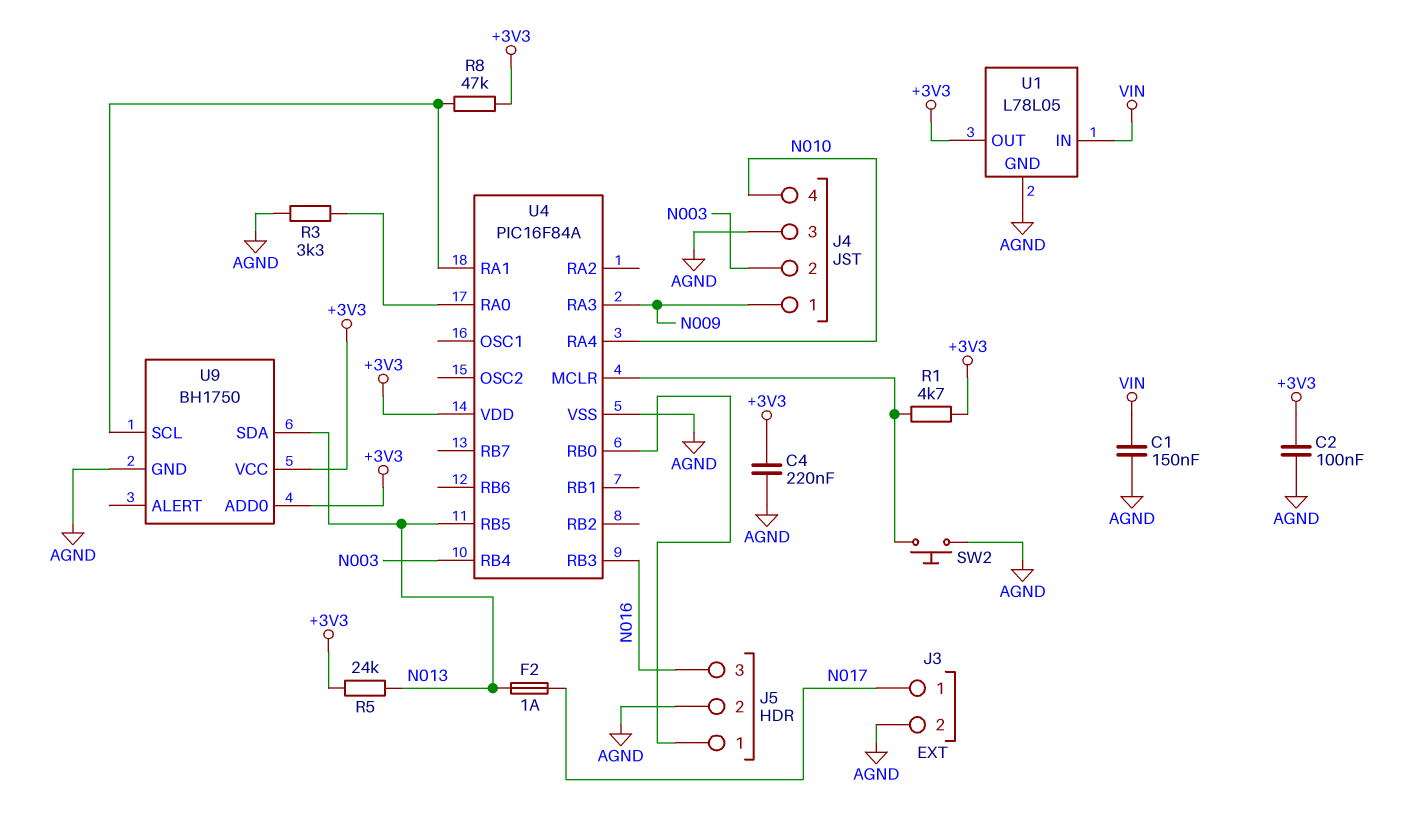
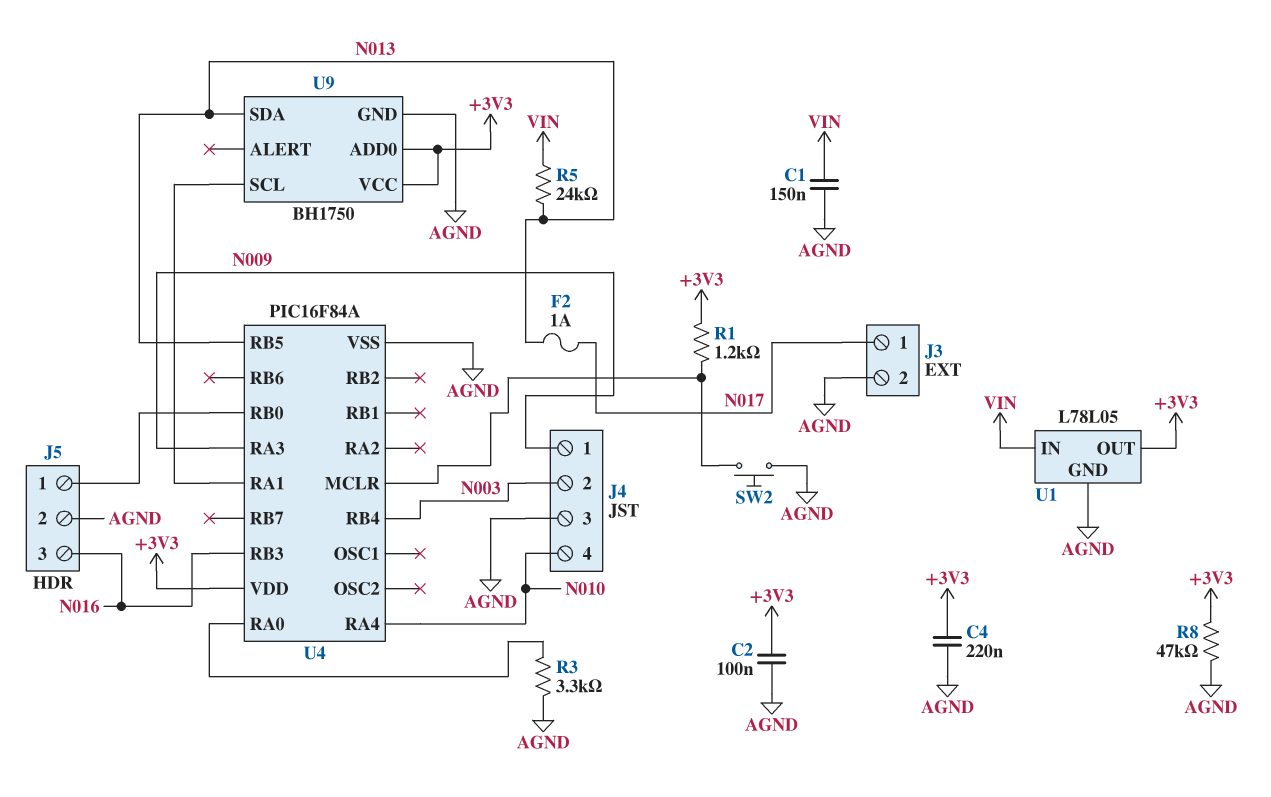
R1: 4.7k (+3V3, U4/MCLR) -> 1.2k (+3V3, U4/MCLR)
R5: 24k (+3V3, N013) -> 24k (N013, VIN)
R8: 47k (+3V3, U4/RA1) -> 47k (+3V3, AGND)

